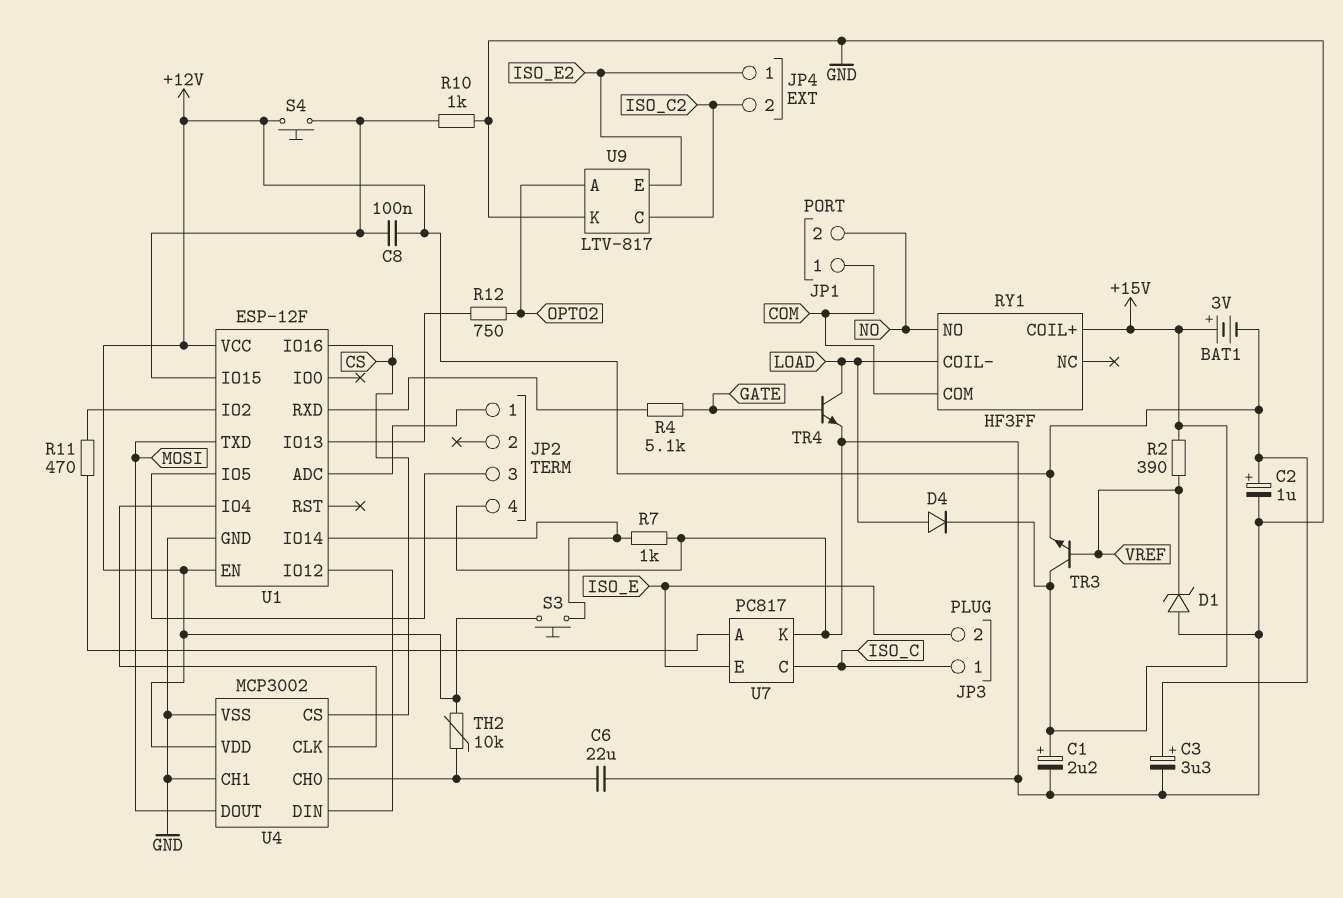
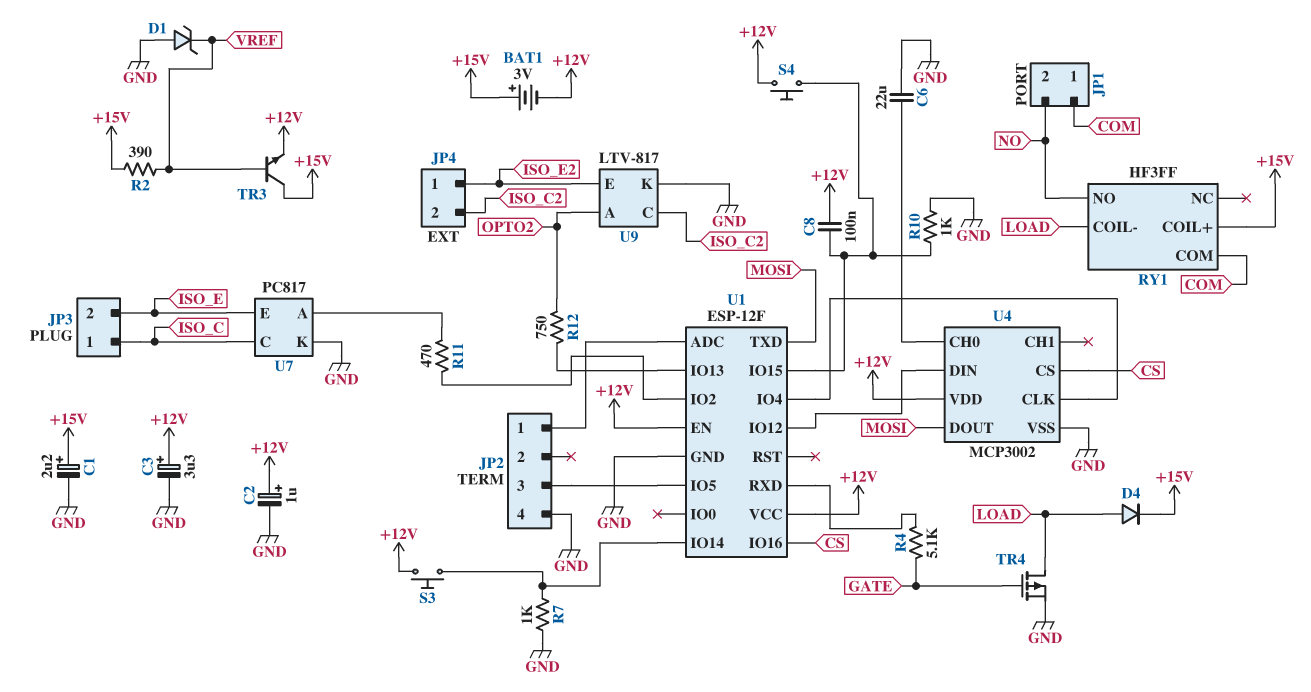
TH2: 10k (+12V, U4/CH0) -> none
TR4: NPN (B GATE, C LOAD, E GND) -> PMOS (G GATE, D LOAD, S GND)
U4 pin CH1: GND -> none

